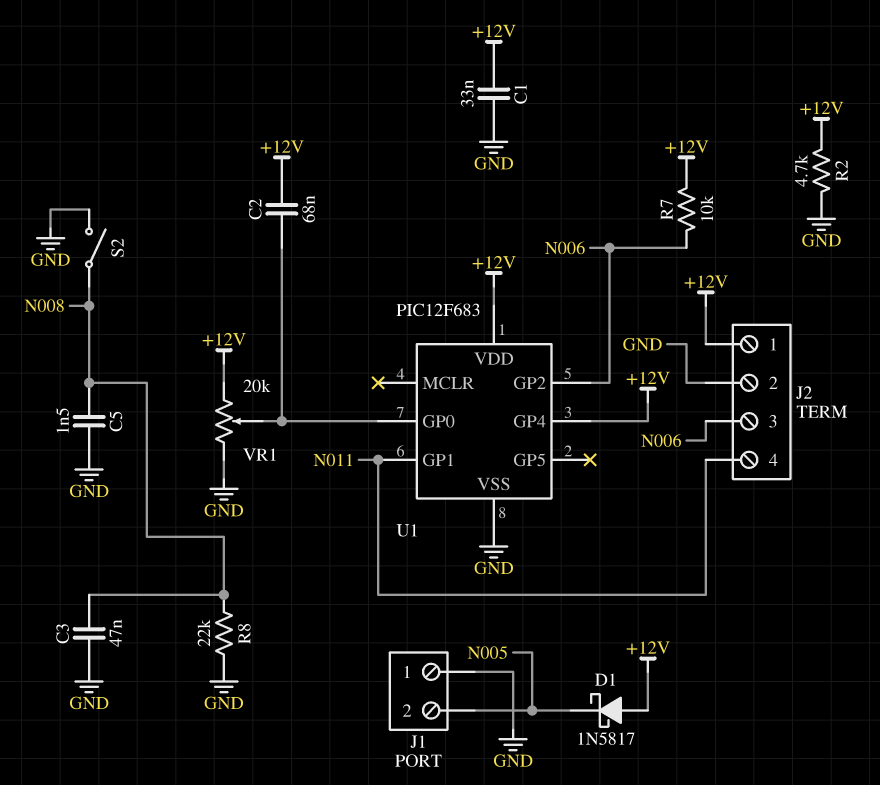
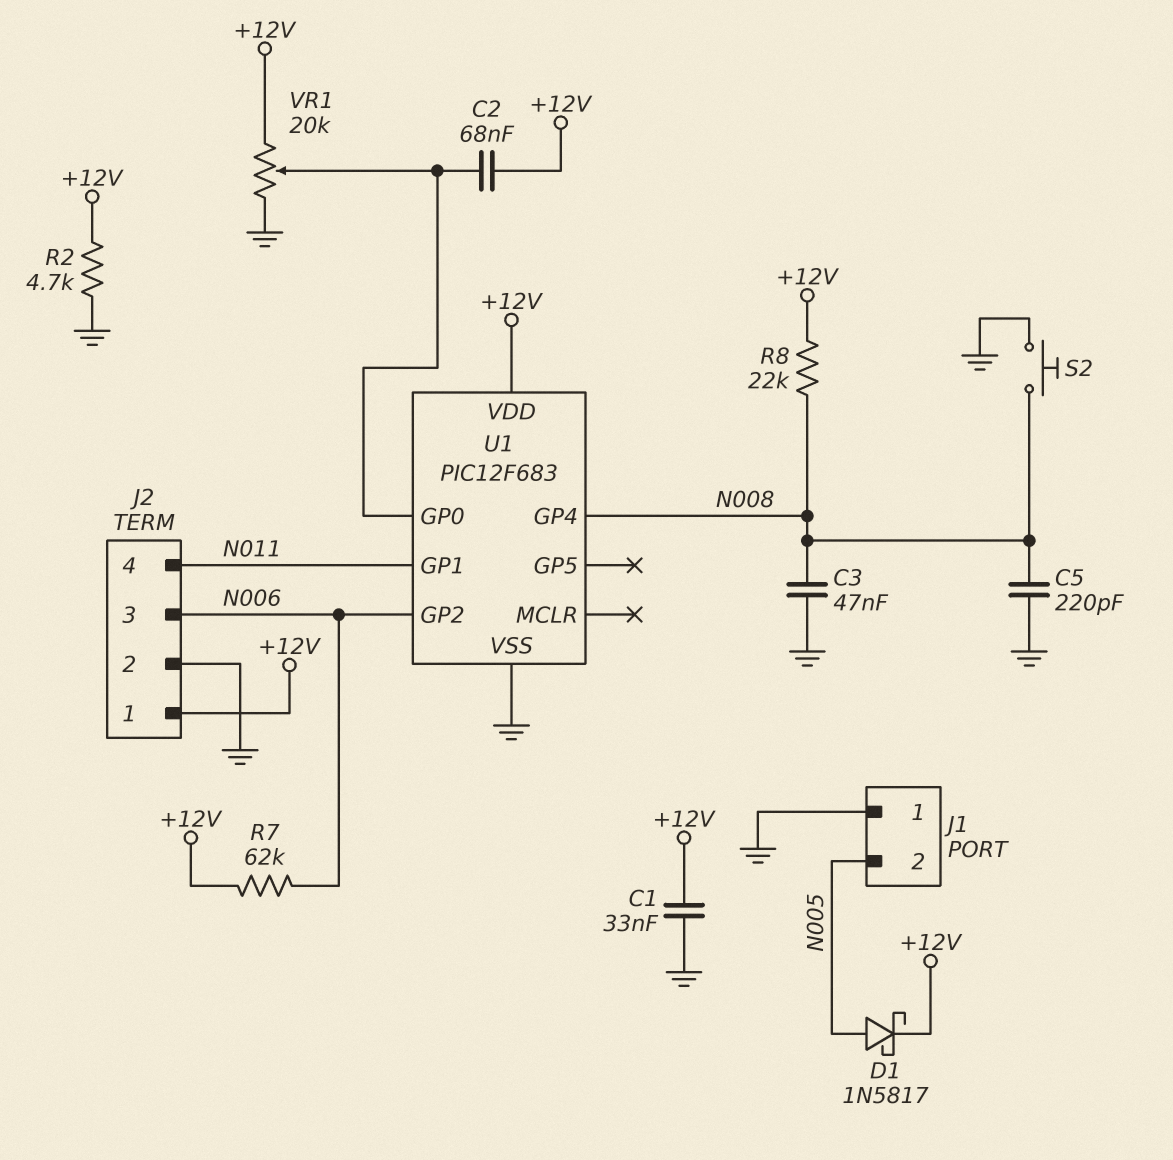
C5: 1.5nF (GND, N008) -> 220pF (GND, N008)
D1: schottky 1N5817 (A +12V, K N005) -> schottky 1N5817 (A N005, K +12V)
R7: 10k (+12V, N006) -> 62k (+12V, N006)
R8: 22k (GND, N008) -> 22k (+12V, N008)
S2: switch (GND, N008) -> button (GND, N008)
U1 pin GP4: +12V -> N008

